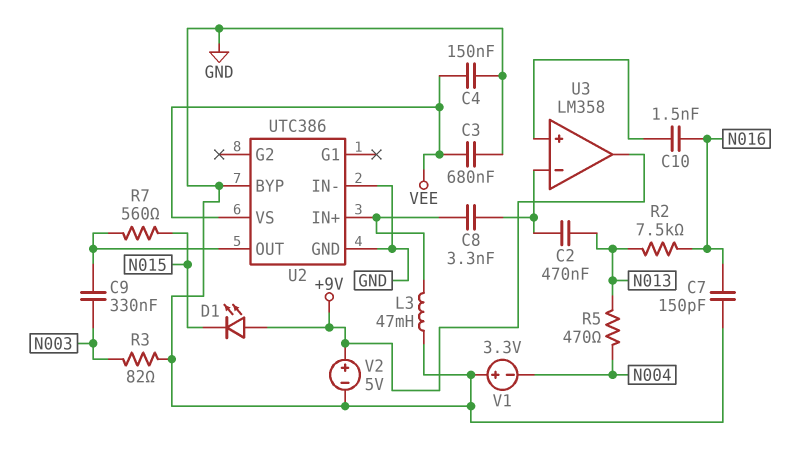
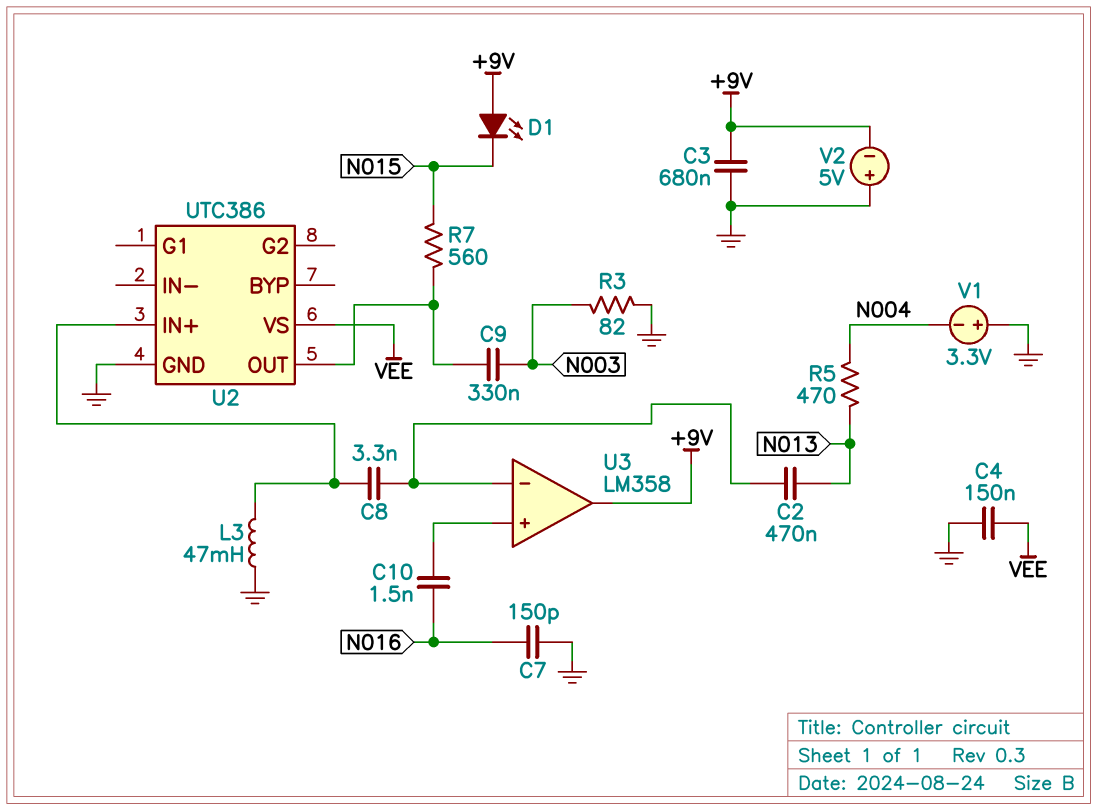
C3: 680nF (GND, VEE) -> 680nF (+9V, GND)
R2: 7.5k (N013, N016) -> none
U2 pin BYP: GND -> none
U2 pin IN-: GND -> none
V2: 5V (plus +9V, minus GND) -> 5V (plus GND, minus +9V)

